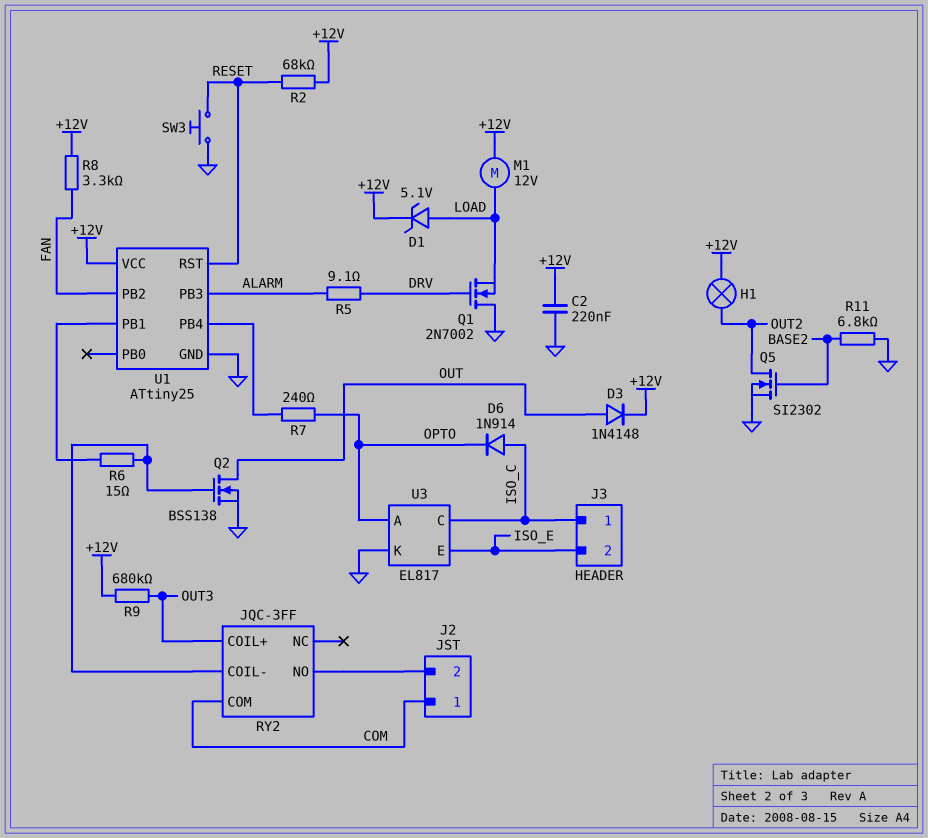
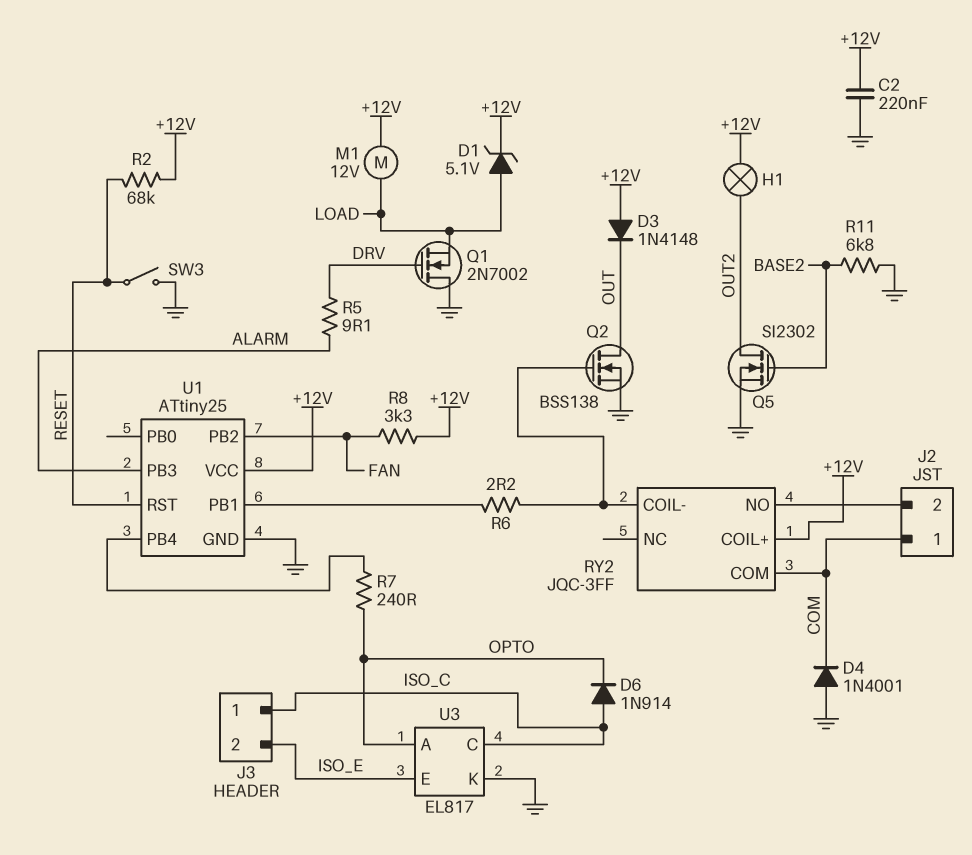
D3: diode 1N4148 (A OUT, K +12V) -> diode 1N4148 (A +12V, K OUT)
D4: none -> diode 1N4001 (A GND, K COM)
R6: 15 (RY2/COIL-, U1/PB1) -> 2.2 (RY2/COIL-, U1/PB1)
R9: 680k (+12V, OUT3) -> none
RY2 pin COIL+: OUT3 -> +12V
SW3: button (GND, RESET) -> switch (GND, RESET)

